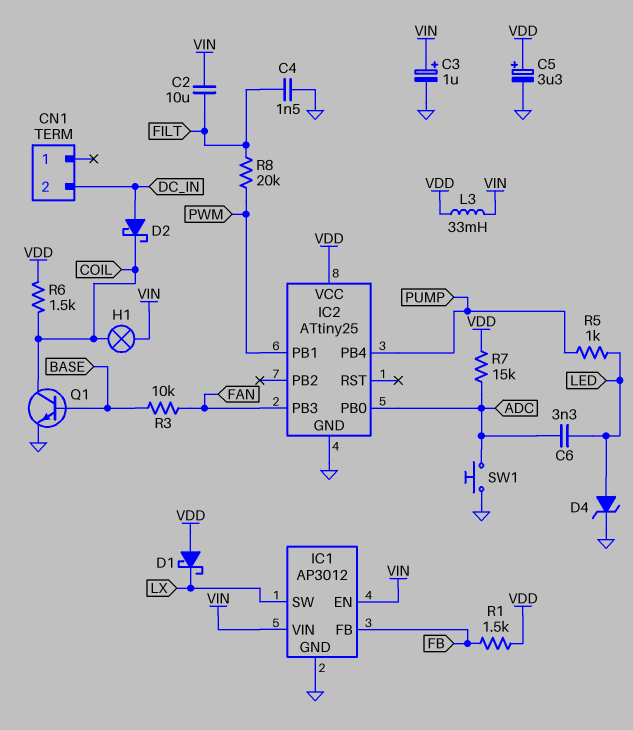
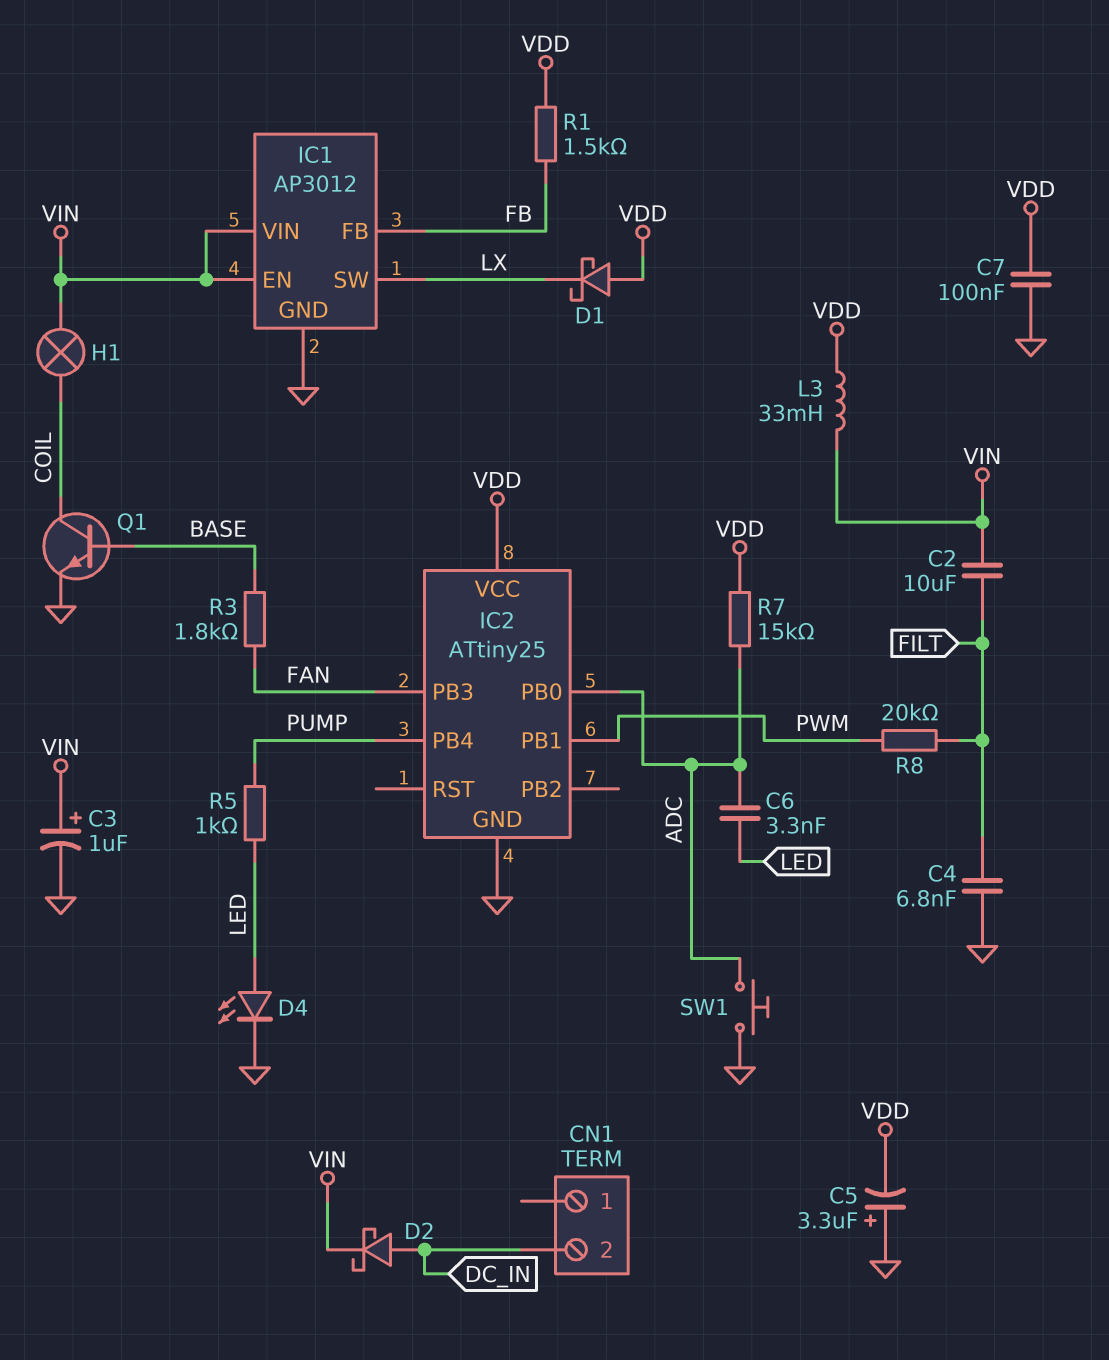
C4: 1.5nF (FILT, GND) -> 6.8nF (FILT, GND)
C5: 3.3uF (plus VDD, minus GND) -> 3.3uF (plus GND, minus VDD)
C7: none -> 100nF (GND, VDD)
D2: schottky (A DC_IN, K COIL) -> schottky (A DC_IN, K VIN)
D4: zener (A LED, K GND) -> LED (A LED, K GND)
R3: 10k (BASE, FAN) -> 1.8k (BASE, FAN)
R6: 1.5k (COIL, VDD) -> none

